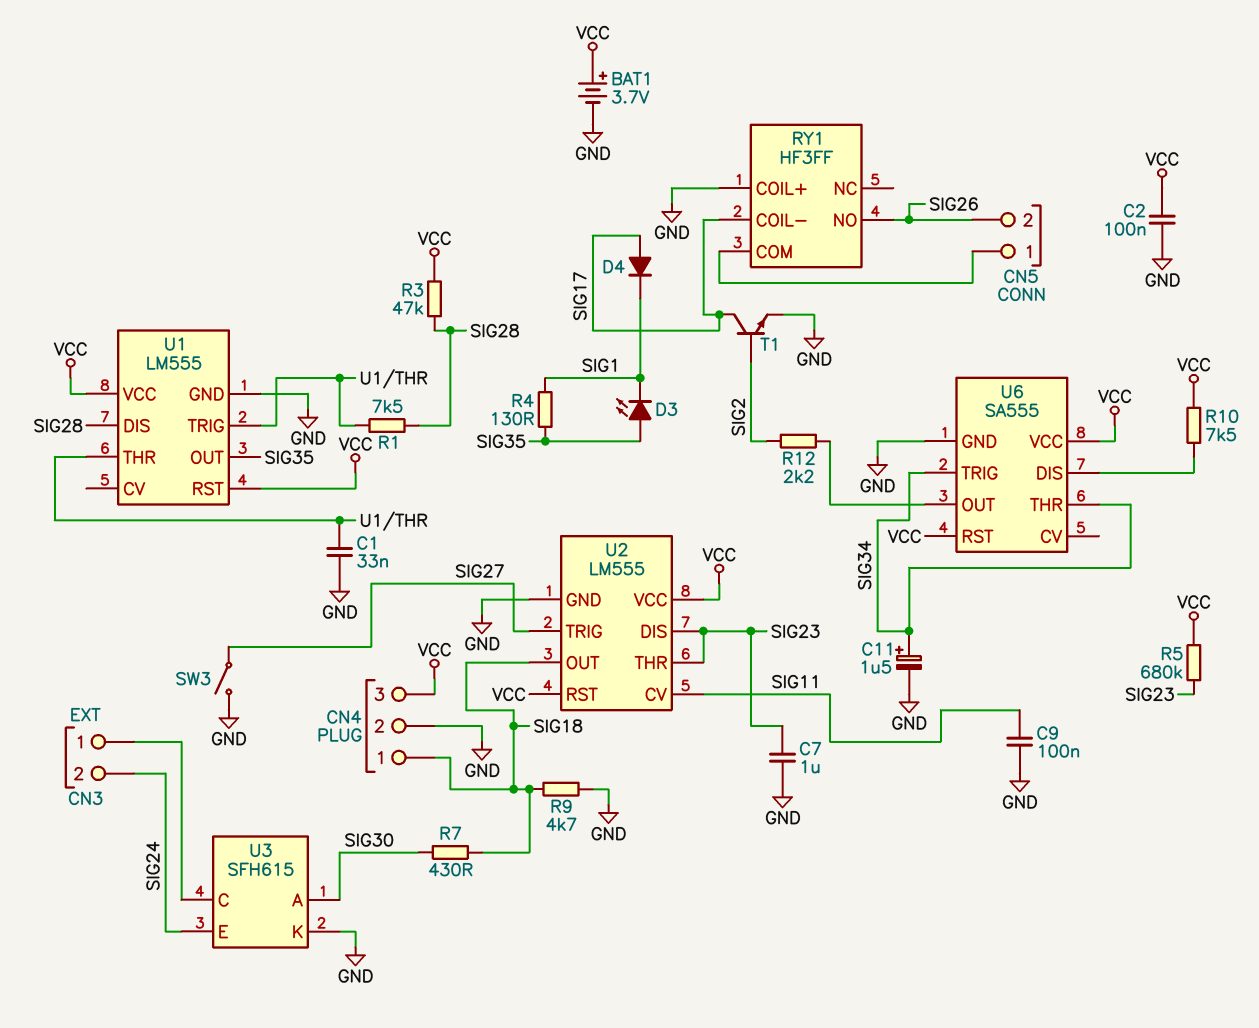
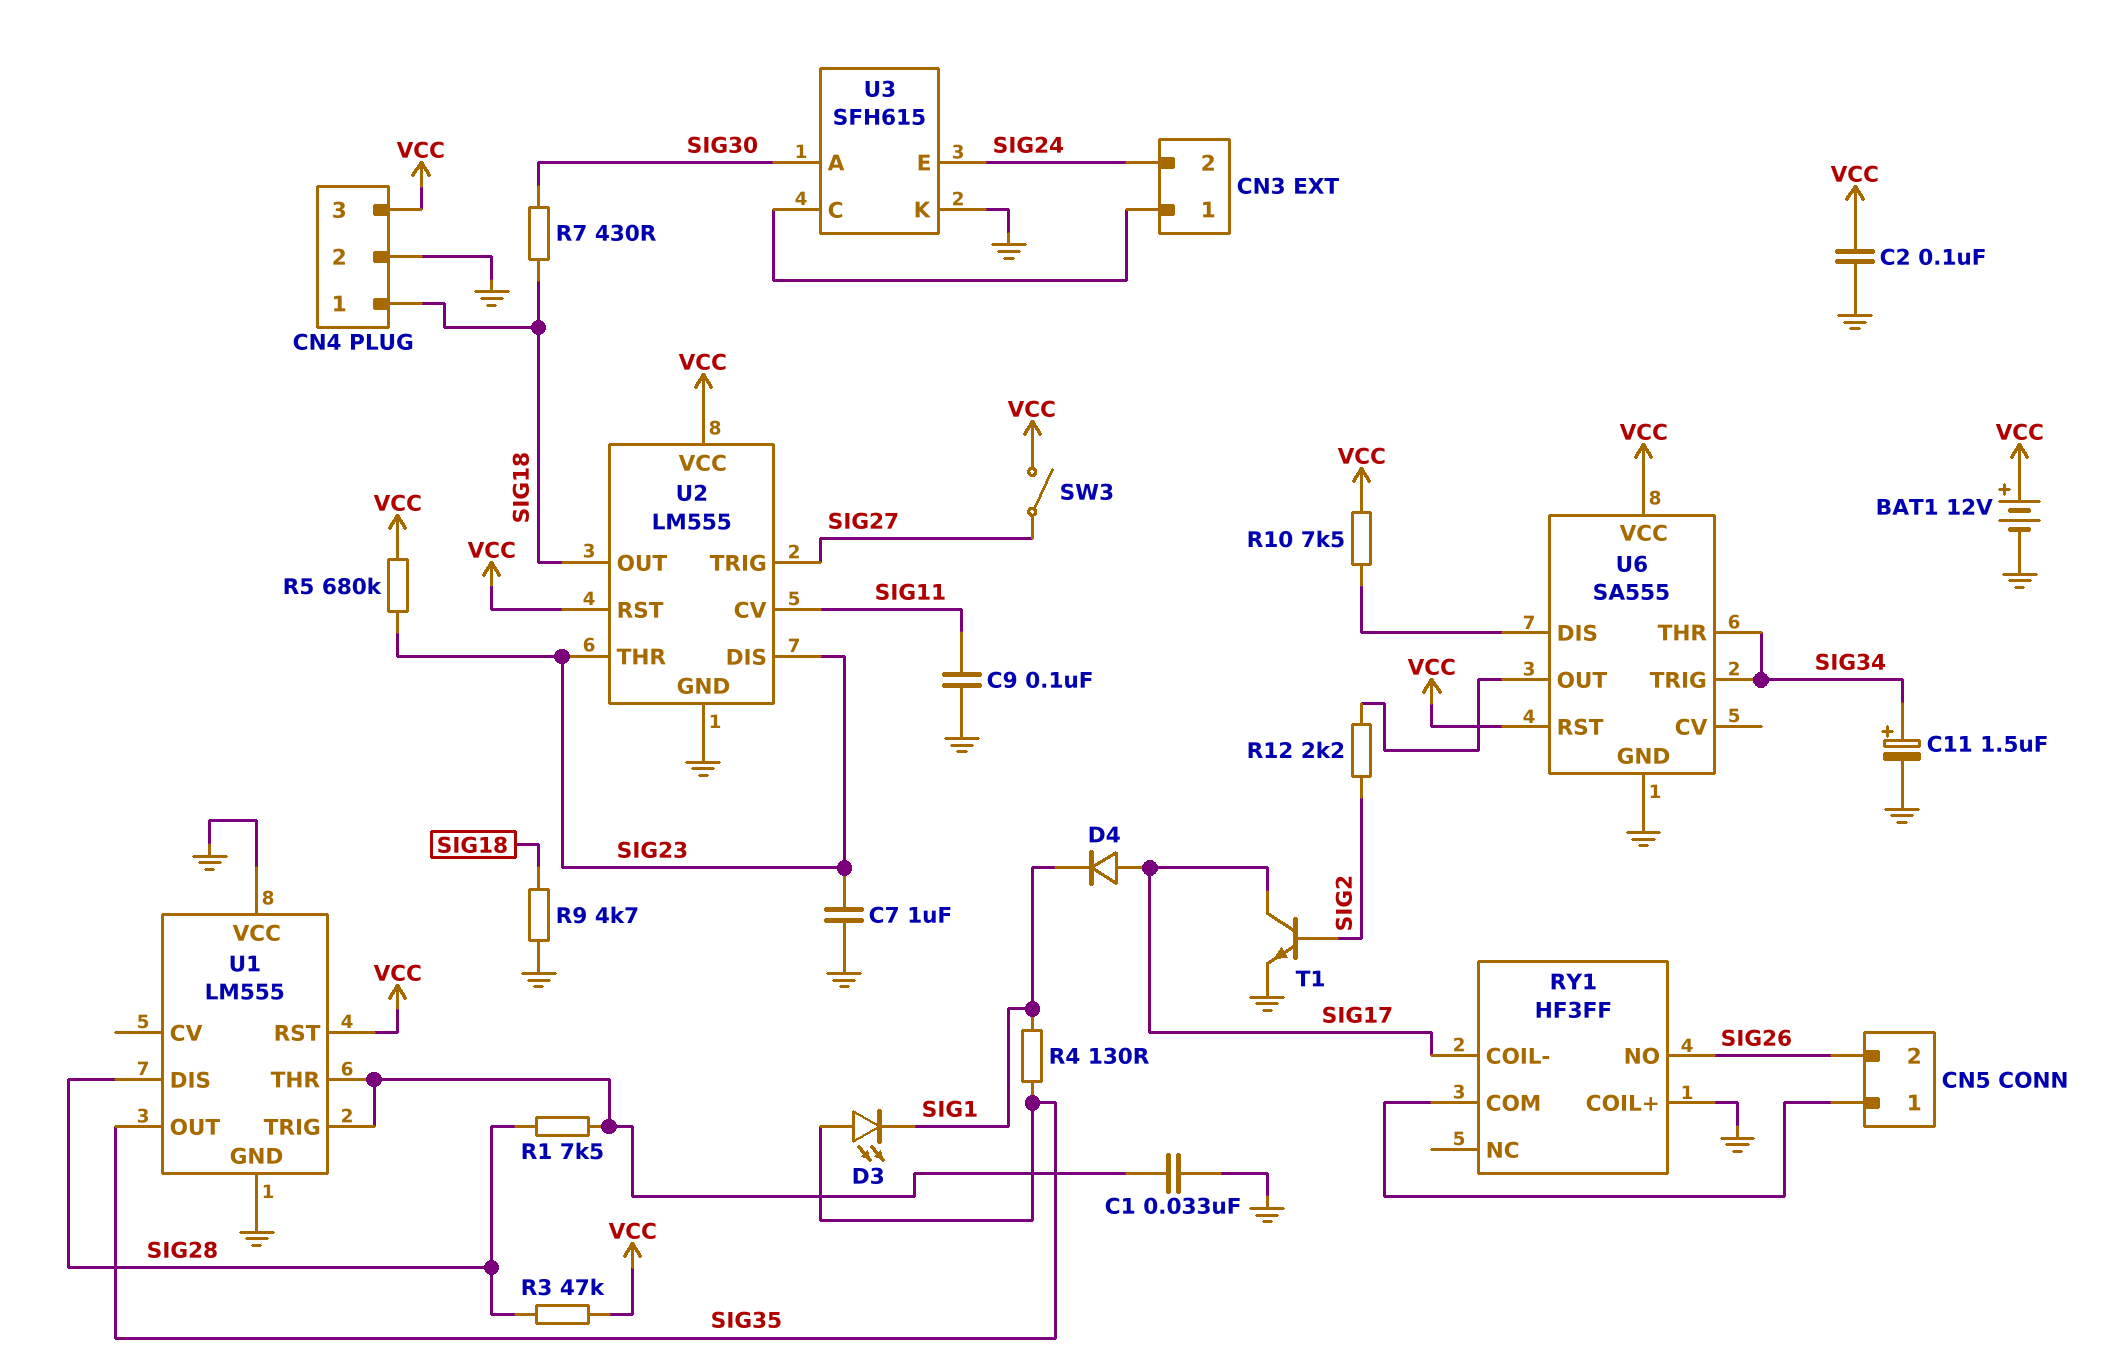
BAT1: 3.7V (plus VCC, minus GND) -> 12V (plus VCC, minus GND)
SW3: switch (GND, SIG27) -> switch (SIG27, VCC)
U1 pin VCC: VCC -> GND

